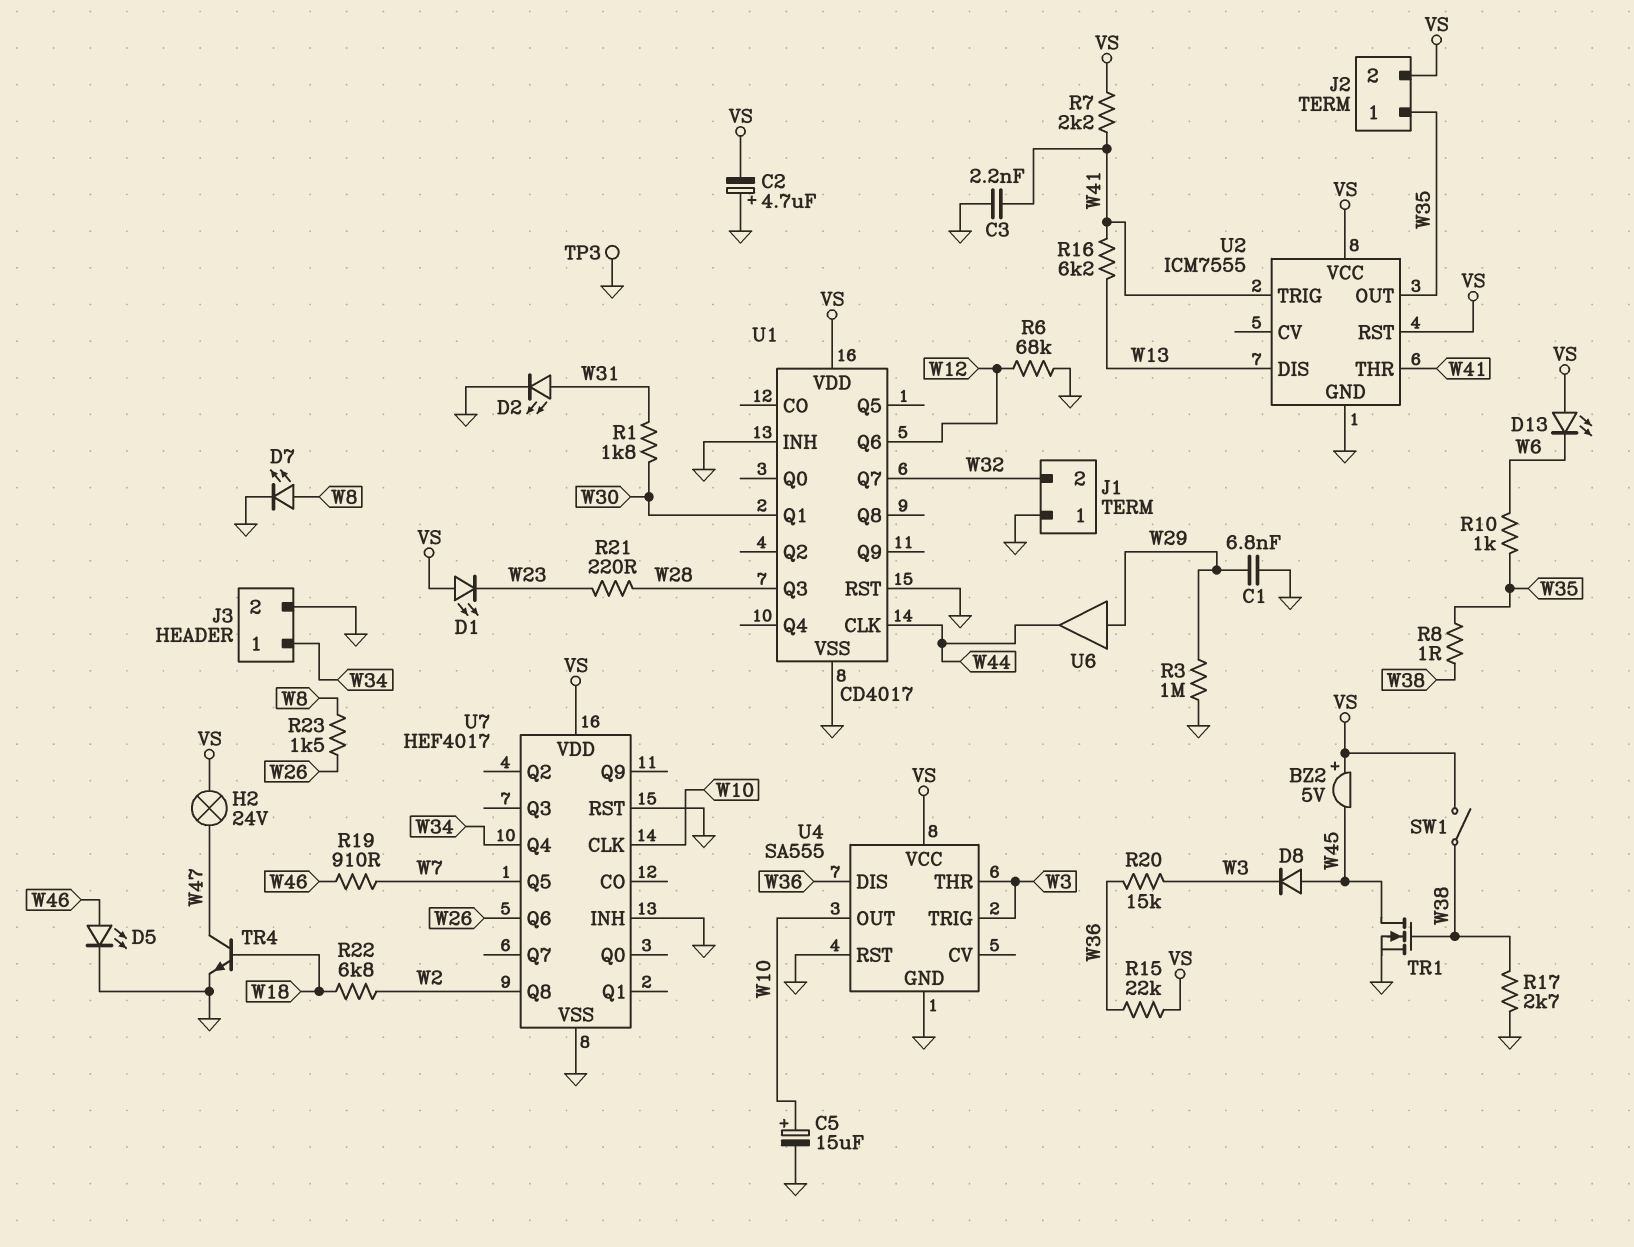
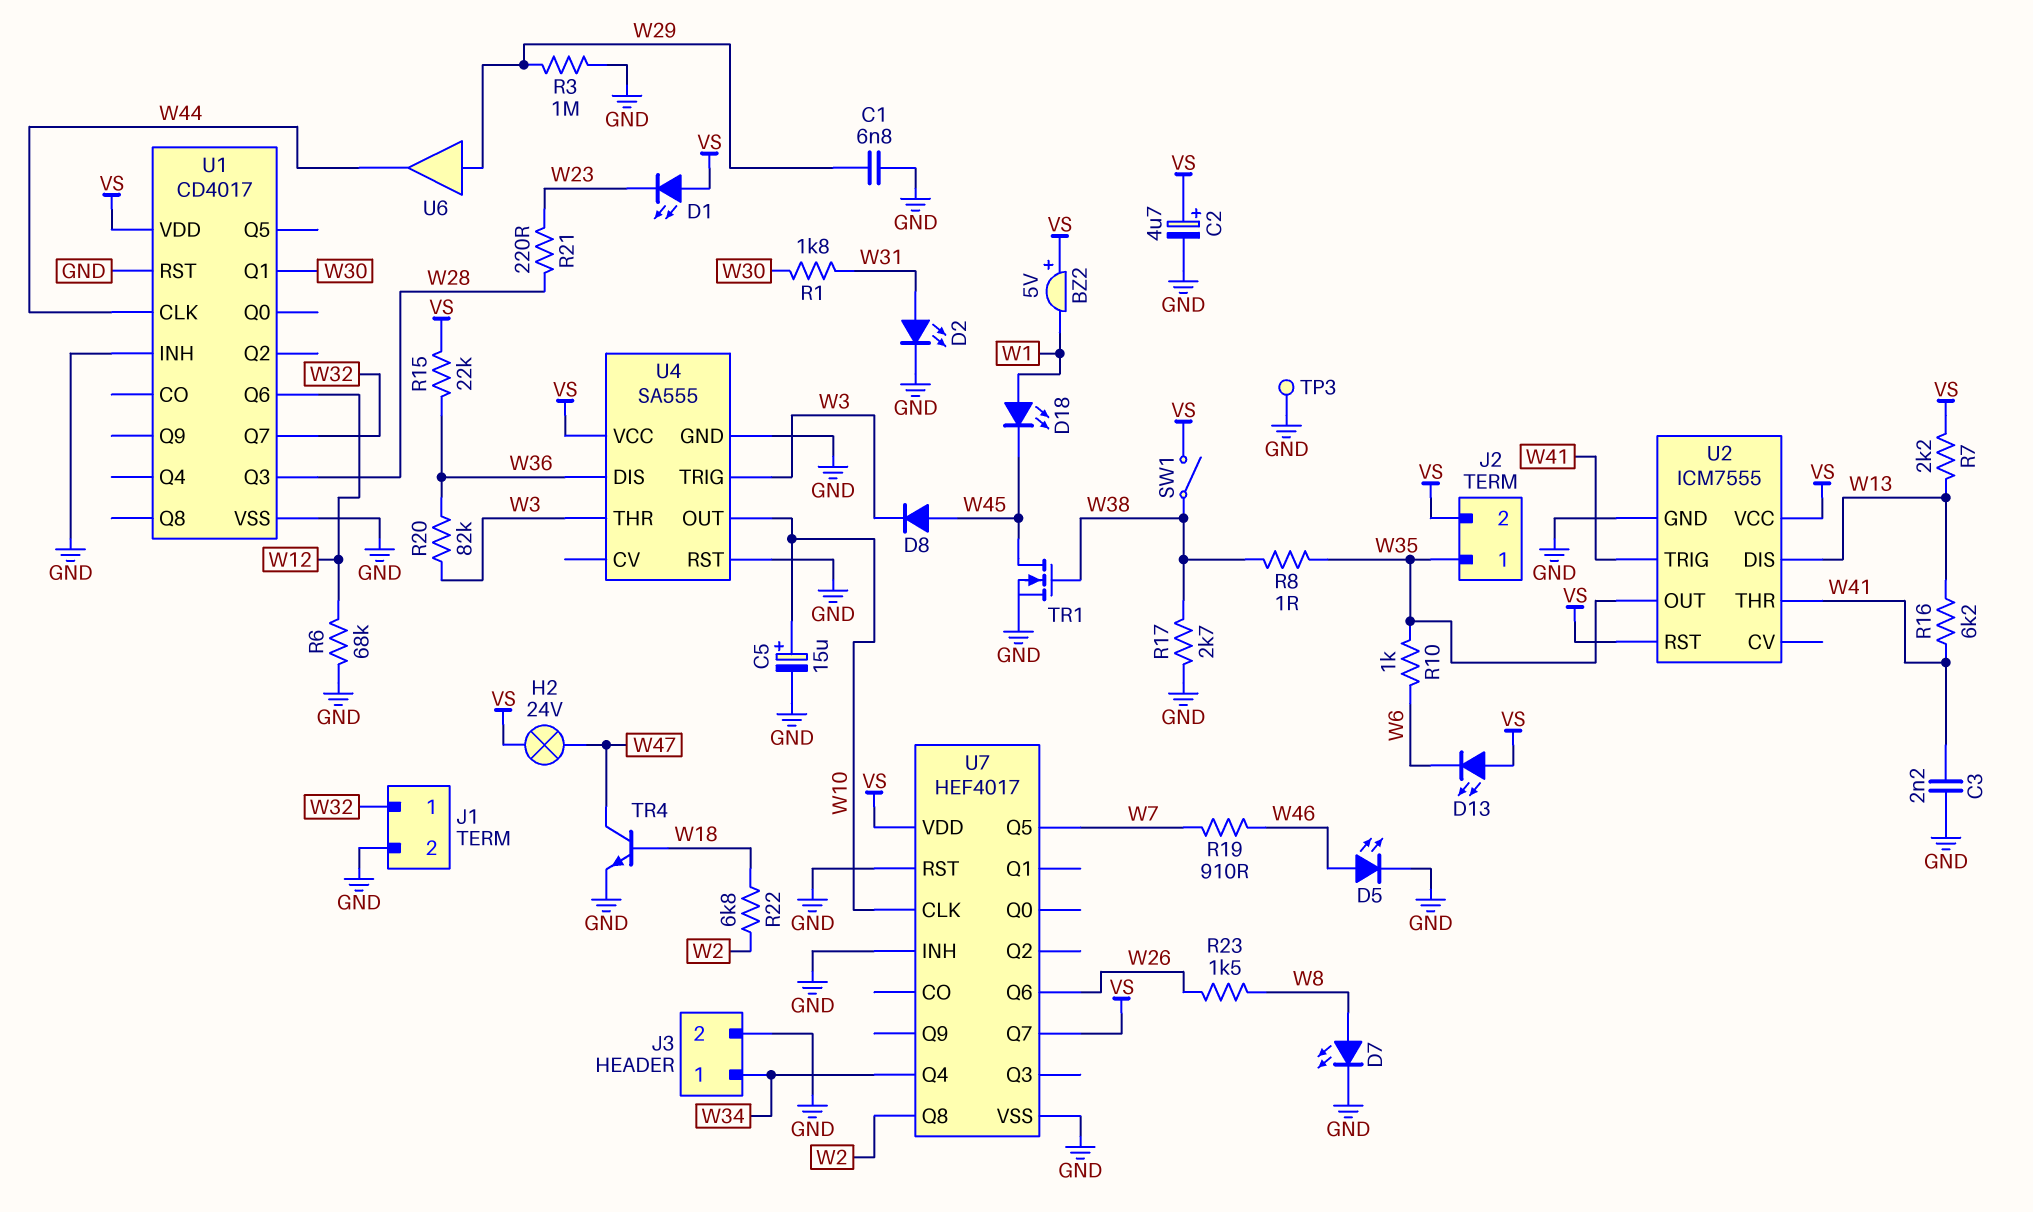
BZ2: buzzer 5V (plus VS, minus W45) -> buzzer 5V (plus VS, minus W1)
C2: 4.7uF (plus GND, minus VS) -> 4.7uF (plus VS, minus GND)
D18: none -> LED (A W1, K W45)
J1 pin 1: GND -> W32
J1 pin 2: W32 -> GND
R7: 2.2k (VS, W41) -> 2.2k (VS, W13)
R20: 15k (W3, W36) -> 82k (W3, W36)
U7 pin Q7: none -> VS

